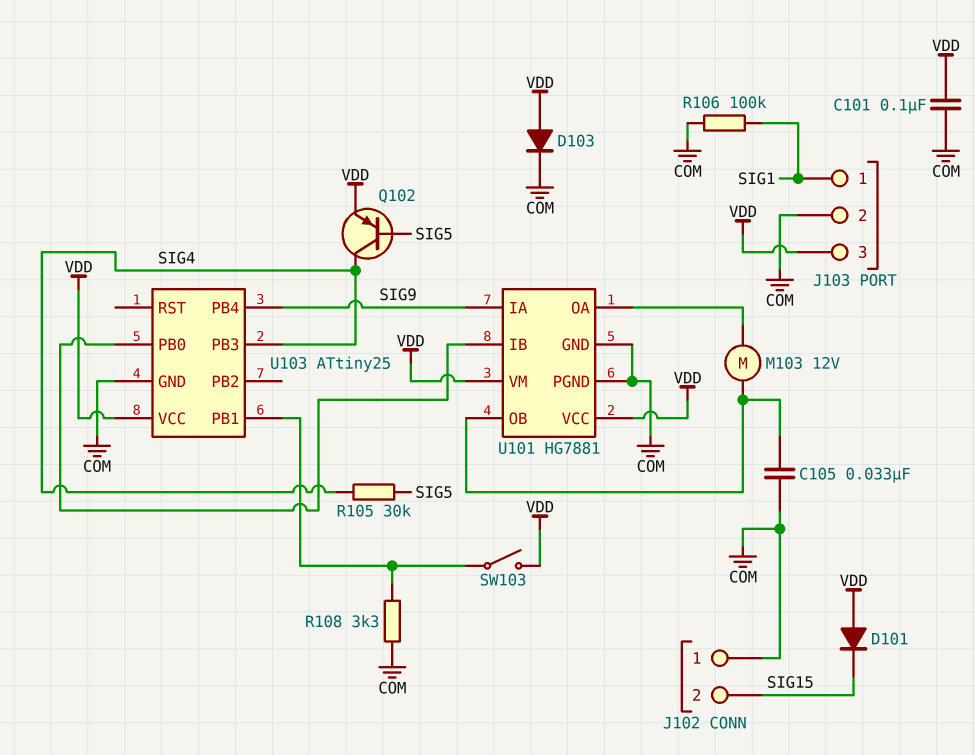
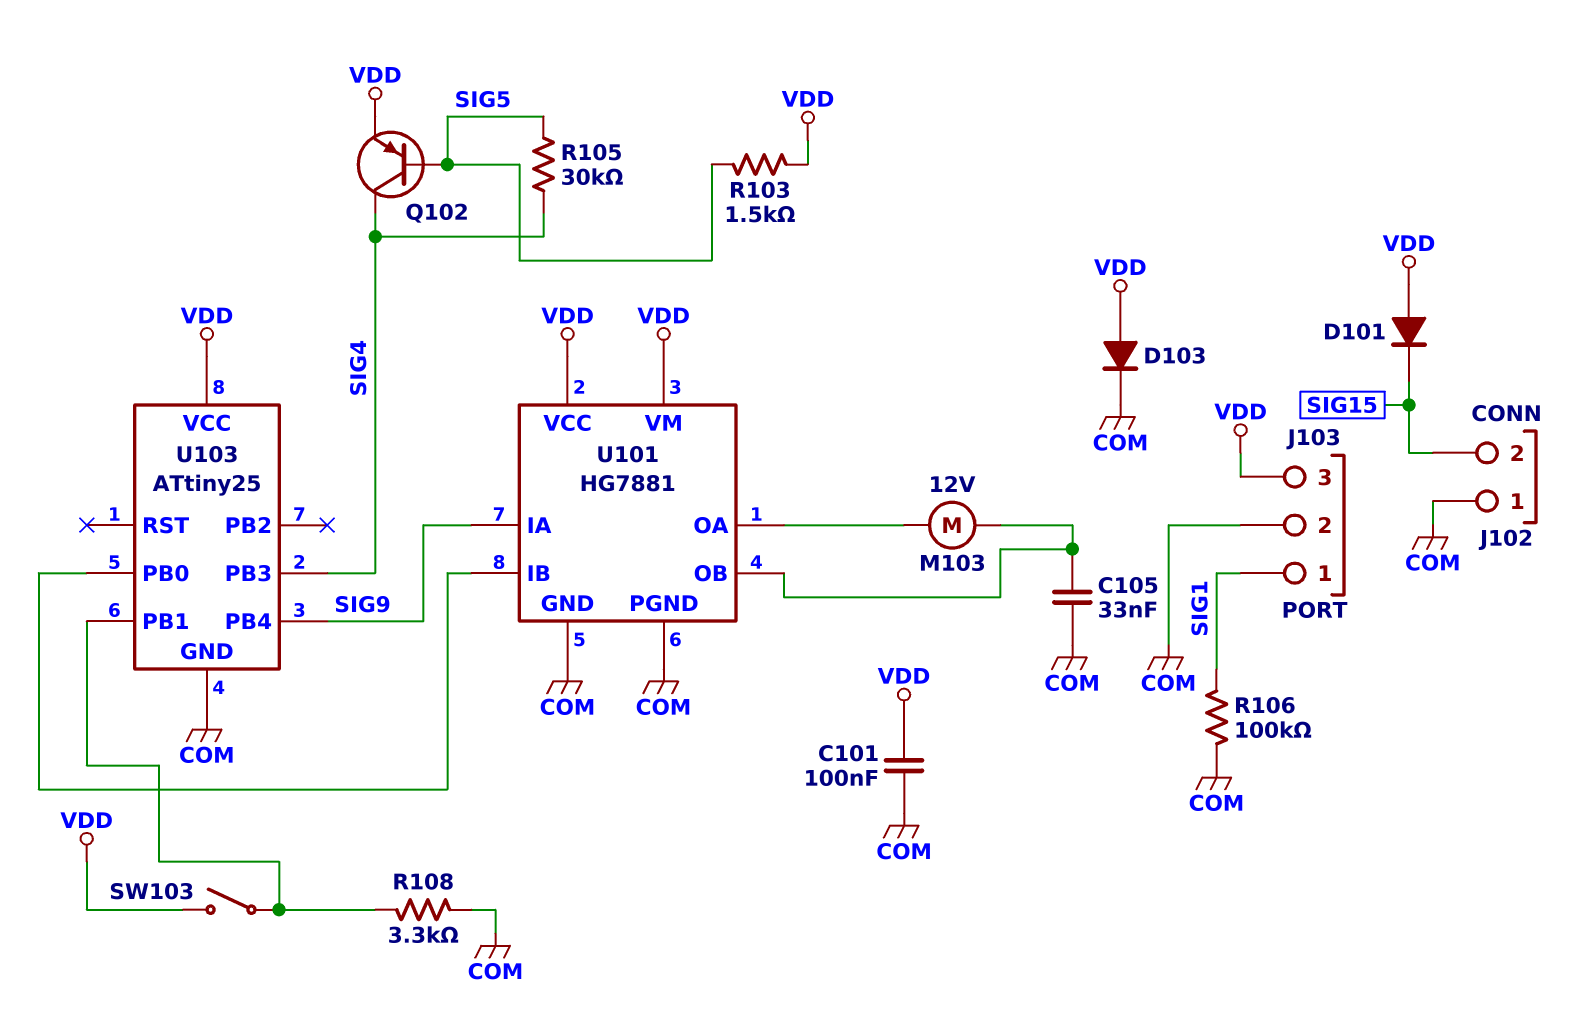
R103: none -> 1.5k (SIG5, VDD)

